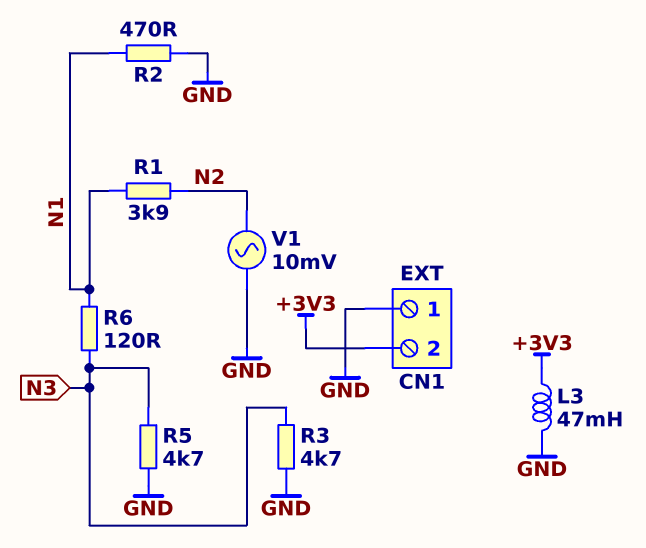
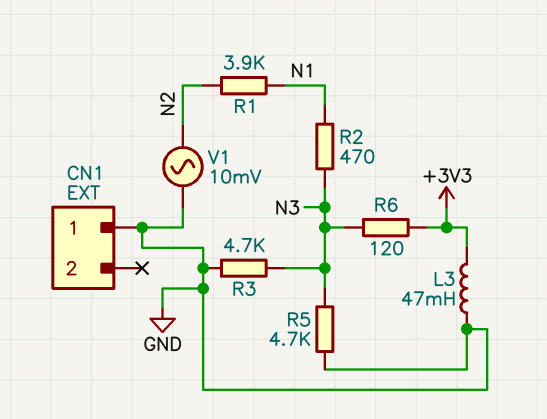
CN1 pin 2: +3V3 -> none
R2: 470 (GND, N1) -> 470 (N1, N3)
R6: 120 (N1, N3) -> 120 (+3V3, N3)

